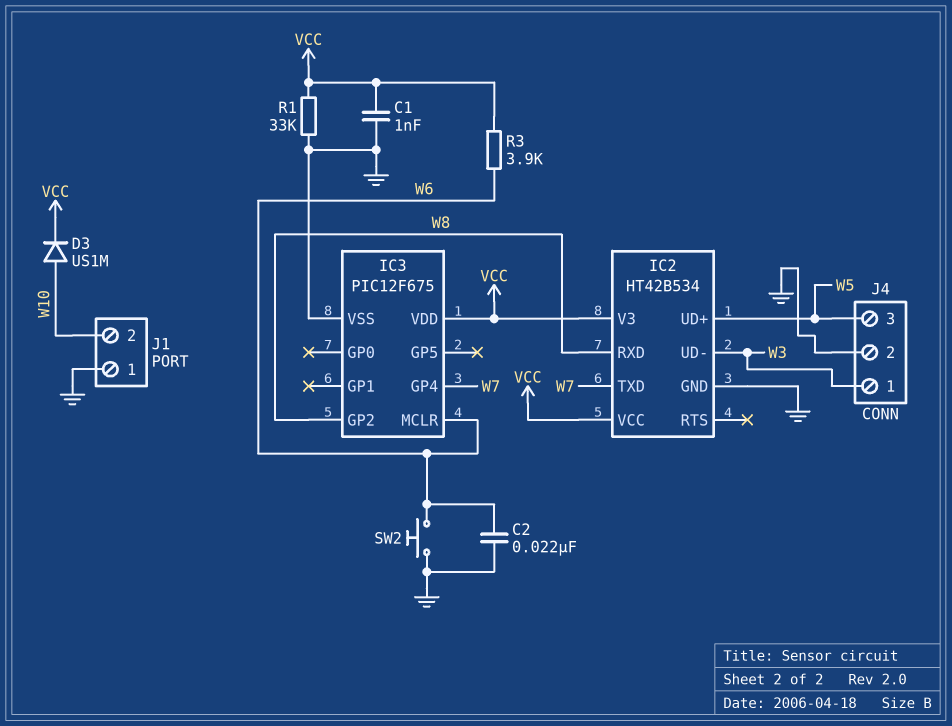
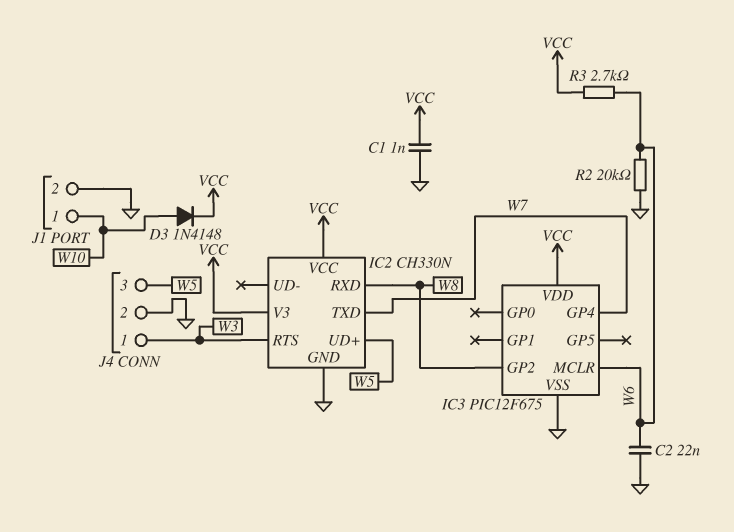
D3: diode US1M (A W10, K VCC) -> diode 1N4148 (A W10, K VCC)
IC2: HT42B534 -> CH330N
IC2 pin RTS: none -> W3
IC2 pin UD-: W3 -> none
J1 pin 1: GND -> W10
J1 pin 2: W10 -> GND
R1: 33k (GND, VCC) -> none
R2: none -> 20k (GND, W6)
R3: 3.9k (VCC, W6) -> 2.7k (VCC, W6)
SW2: button (GND, W6) -> none

